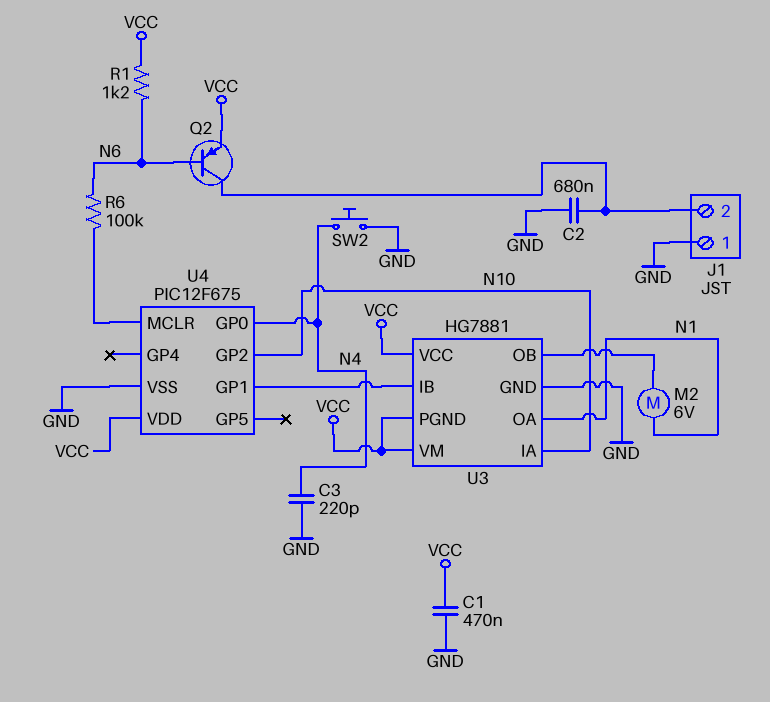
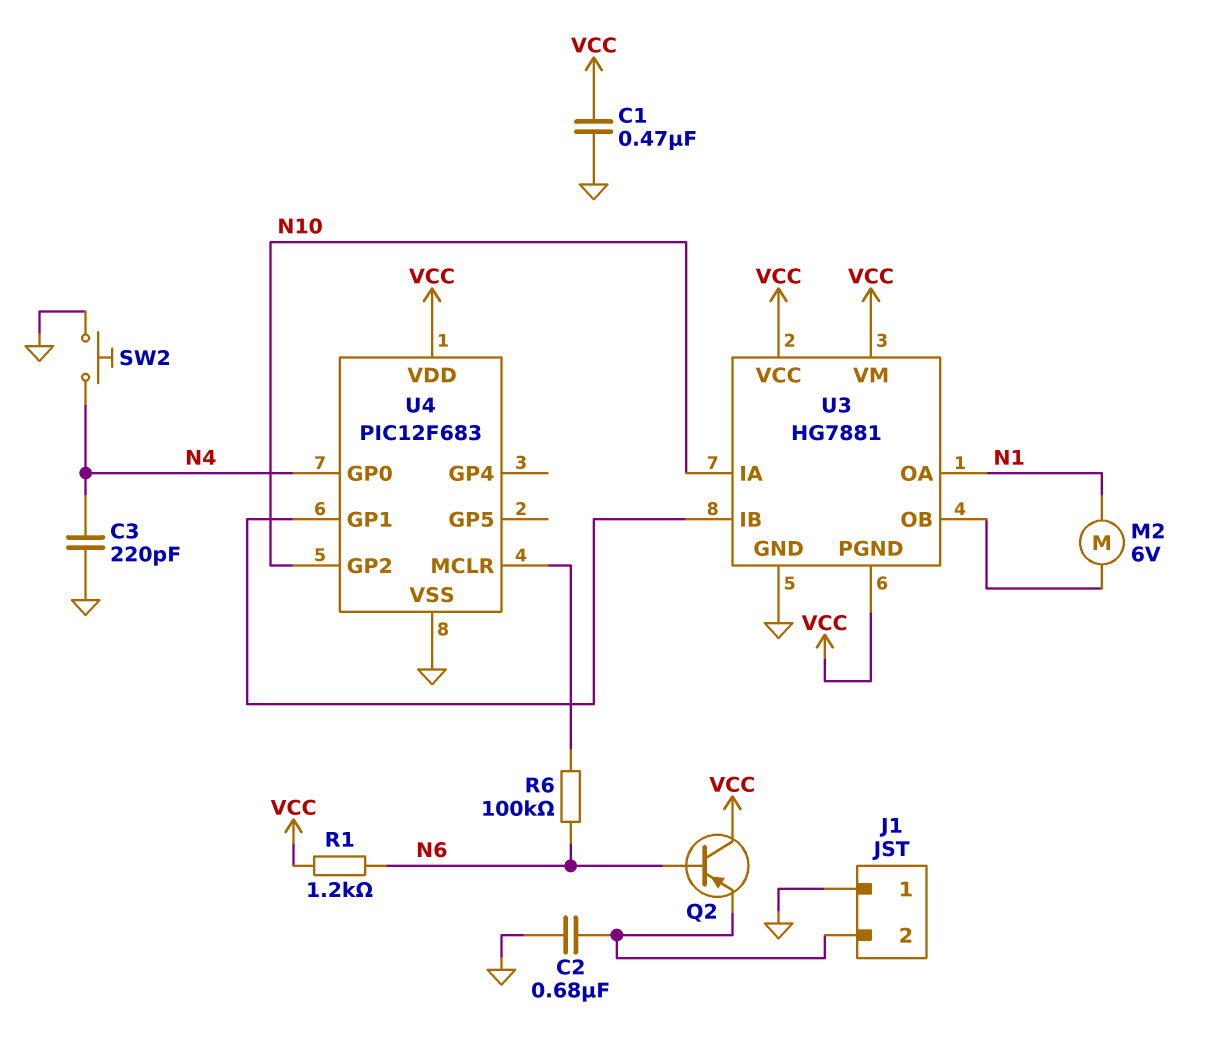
Q2: PNP (B N6, C J1/2, E VCC) -> PNP (B N6, C VCC, E J1/2)
U4: PIC12F675 -> PIC12F683

